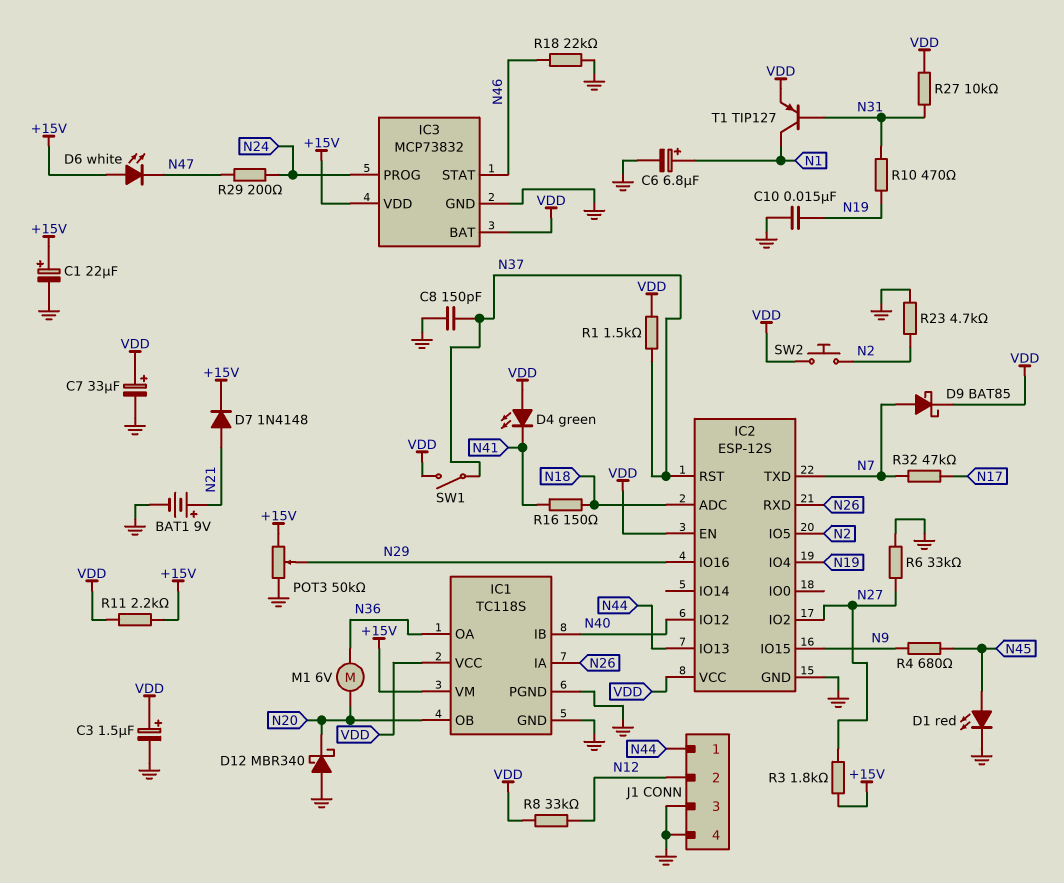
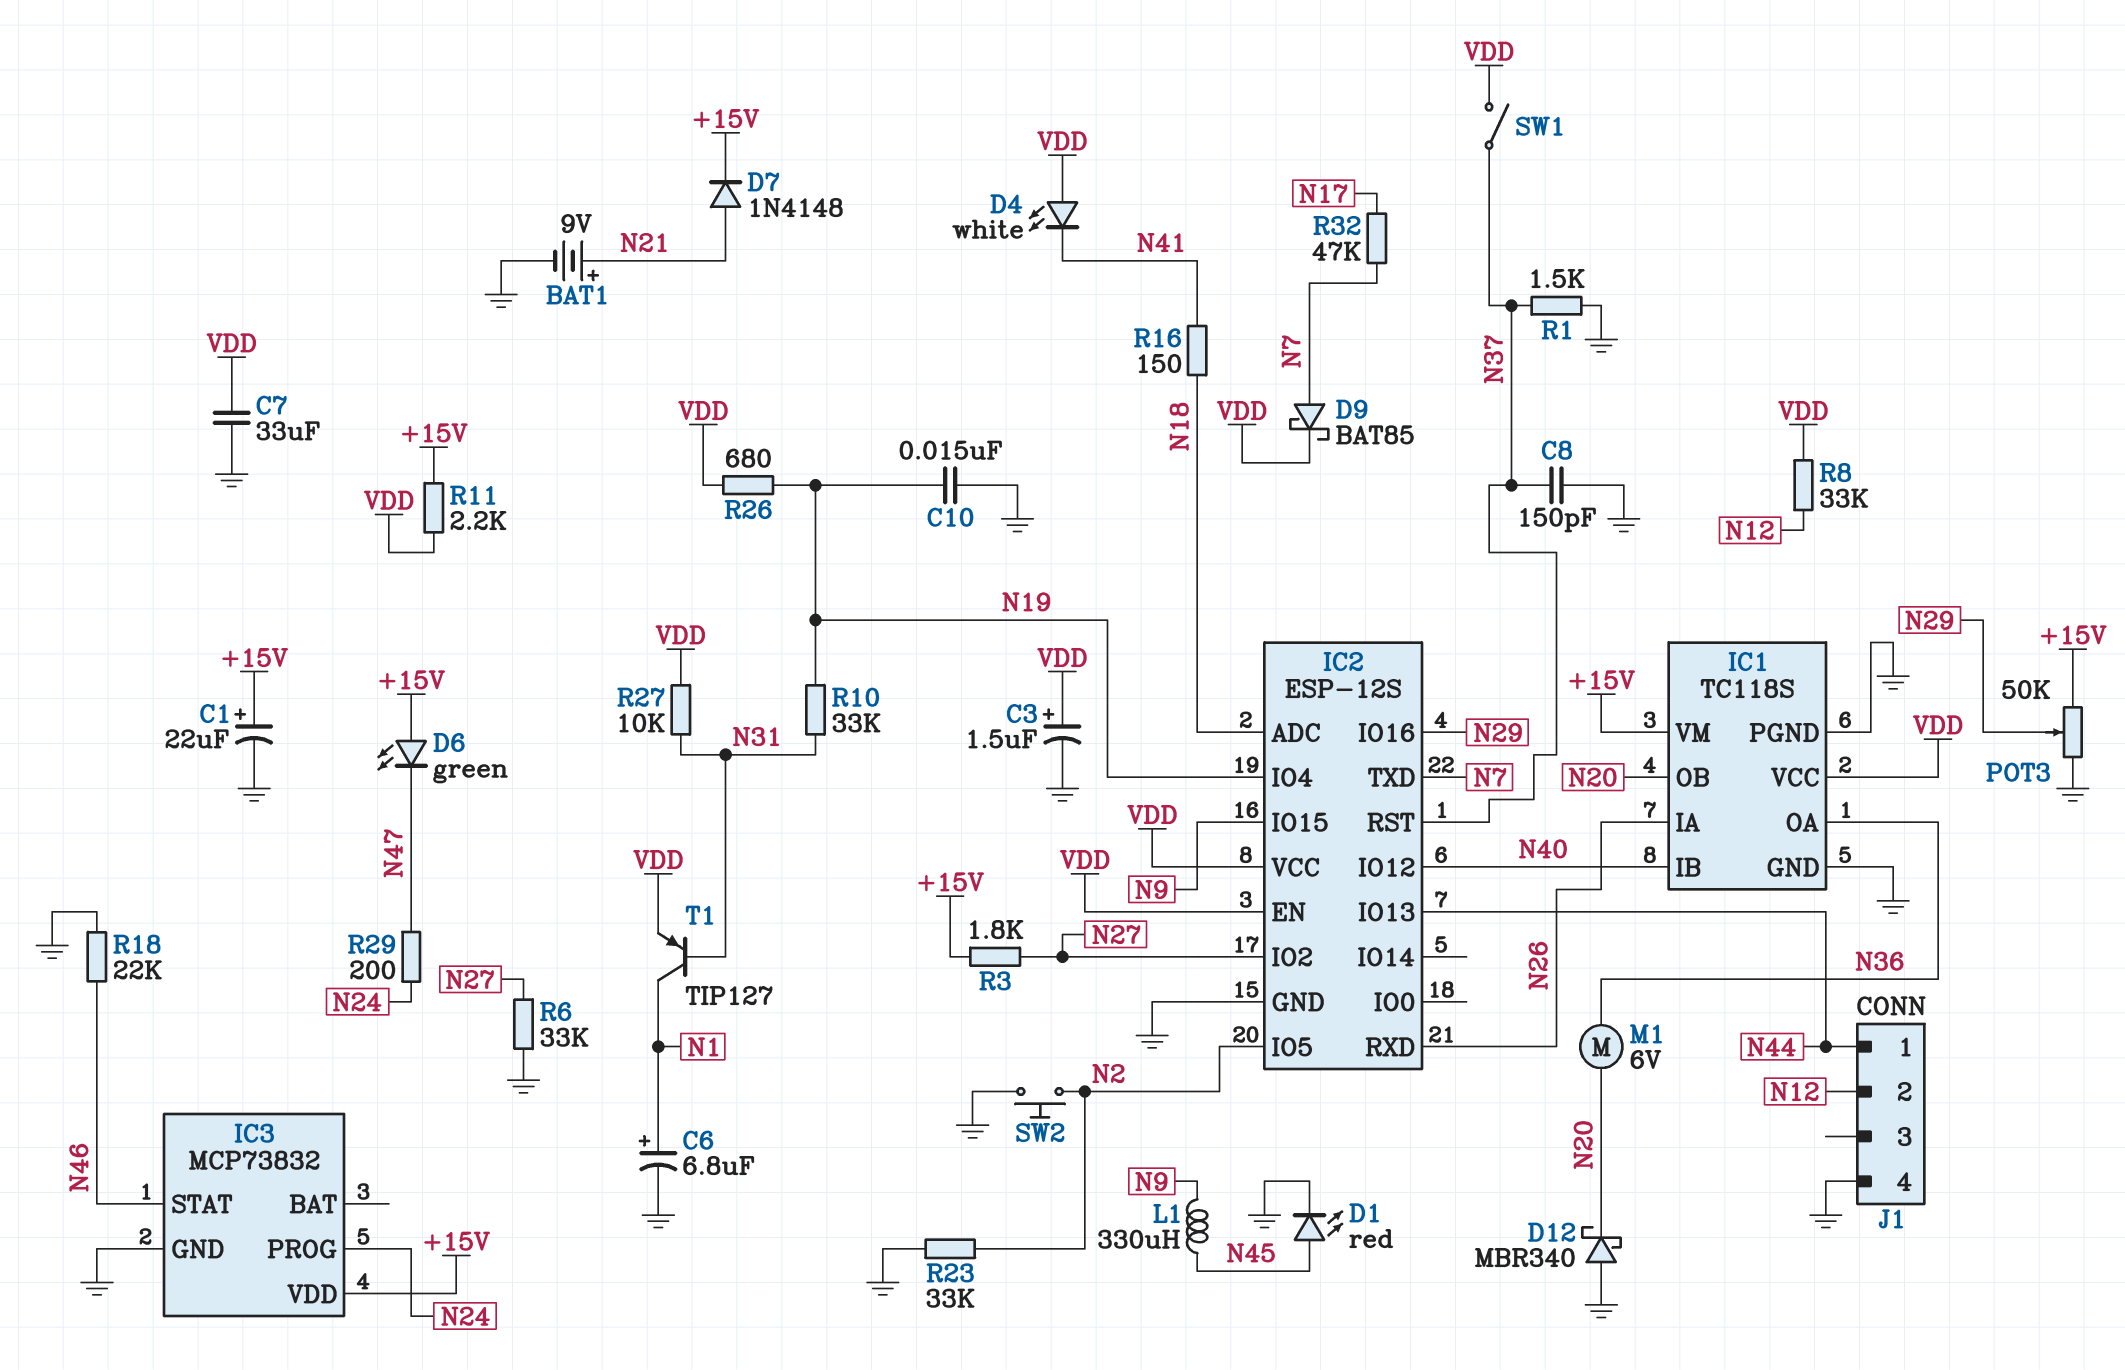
C7: 33uF (plus VDD, minus GND) -> 33uF (GND, VDD)
D4: LED green (A VDD, K N41) -> LED white (A VDD, K N41)
D6: LED white (A +15V, K N47) -> LED green (A +15V, K N47)
IC3 pin BAT: VDD -> none
J1 pin 3: GND -> none
L1: none -> 330uH (N9, N45)
R1: 1.5k (N37, VDD) -> 1.5k (GND, N37)
R4: 680 (N9, N45) -> none
R10: 470 (N19, N31) -> 33k (N19, N31)
R23: 4.7k (GND, N2) -> 33k (GND, N2)
R26: none -> 680 (N19, VDD)
SW2: button (N2, VDD) -> button (GND, N2)

